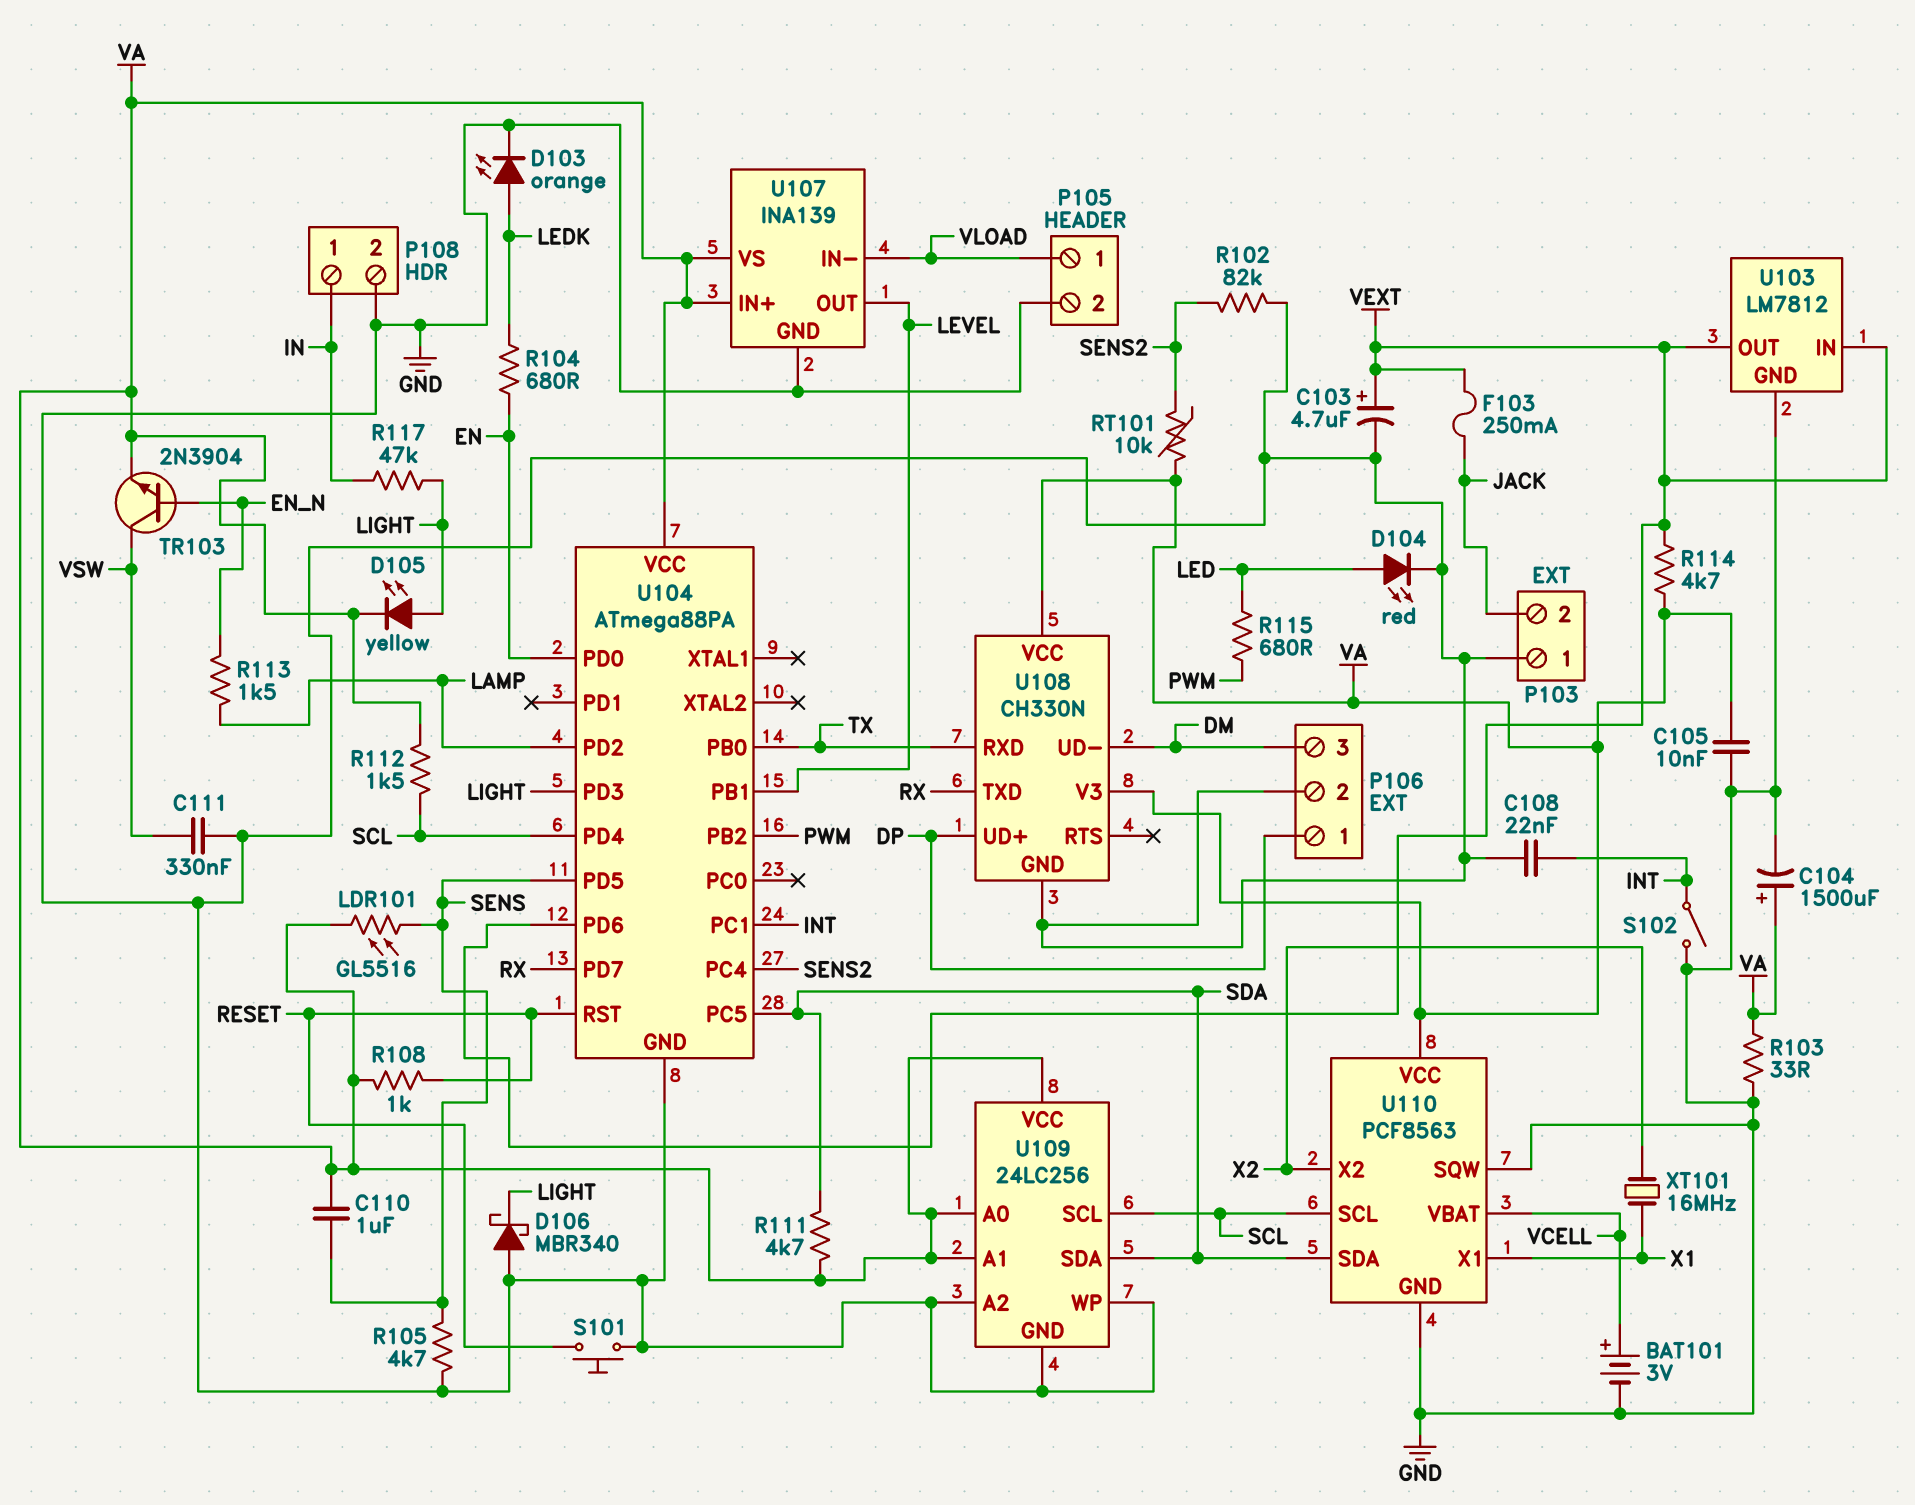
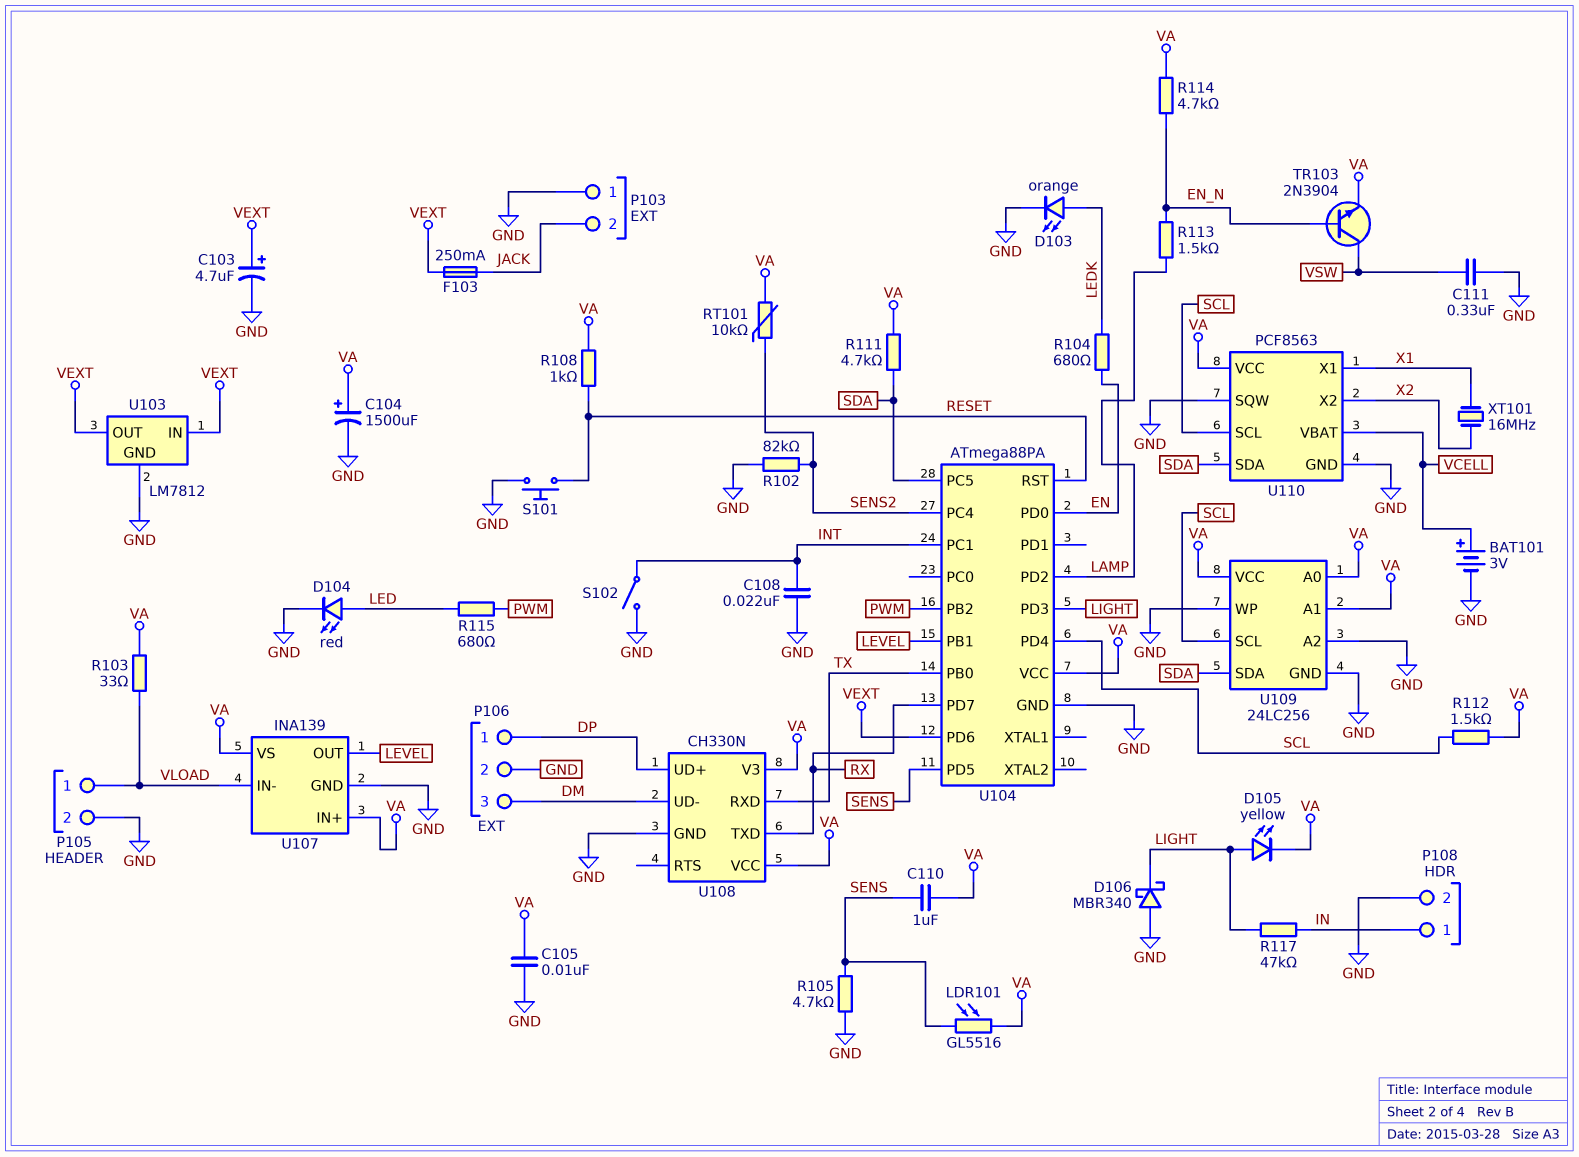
R103: 33 (GND, VA) -> 33 (VA, VLOAD)
R114: 4.7k (VA, VEXT) -> 4.7k (EN_N, VA)

